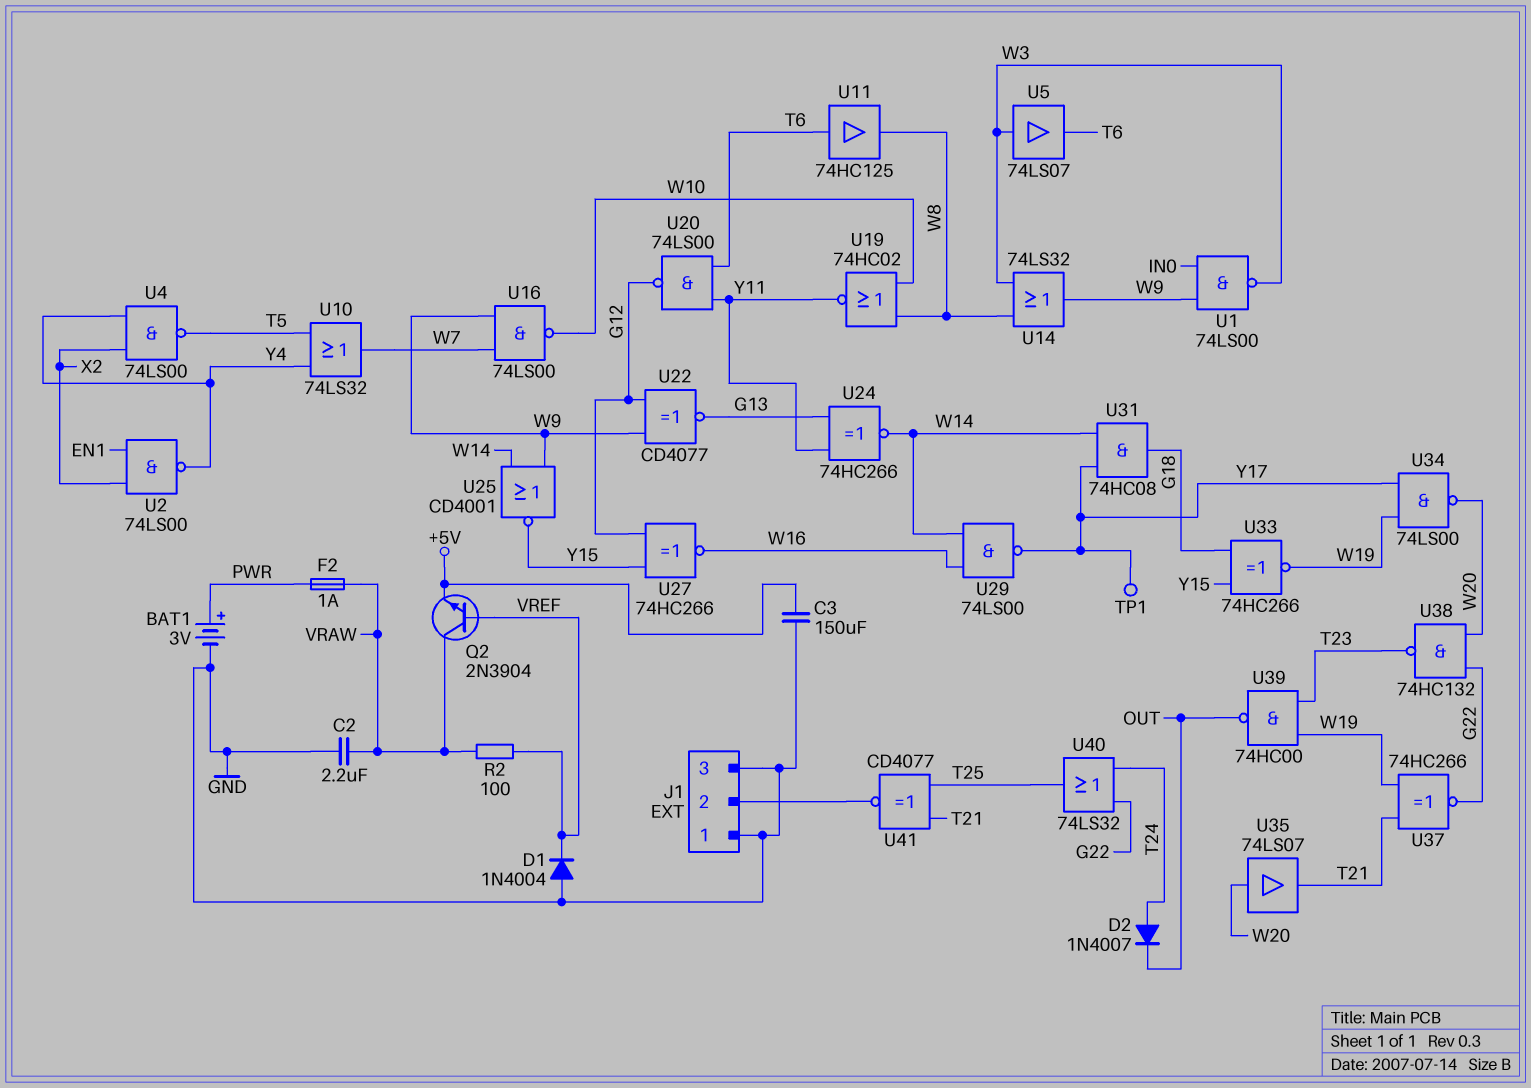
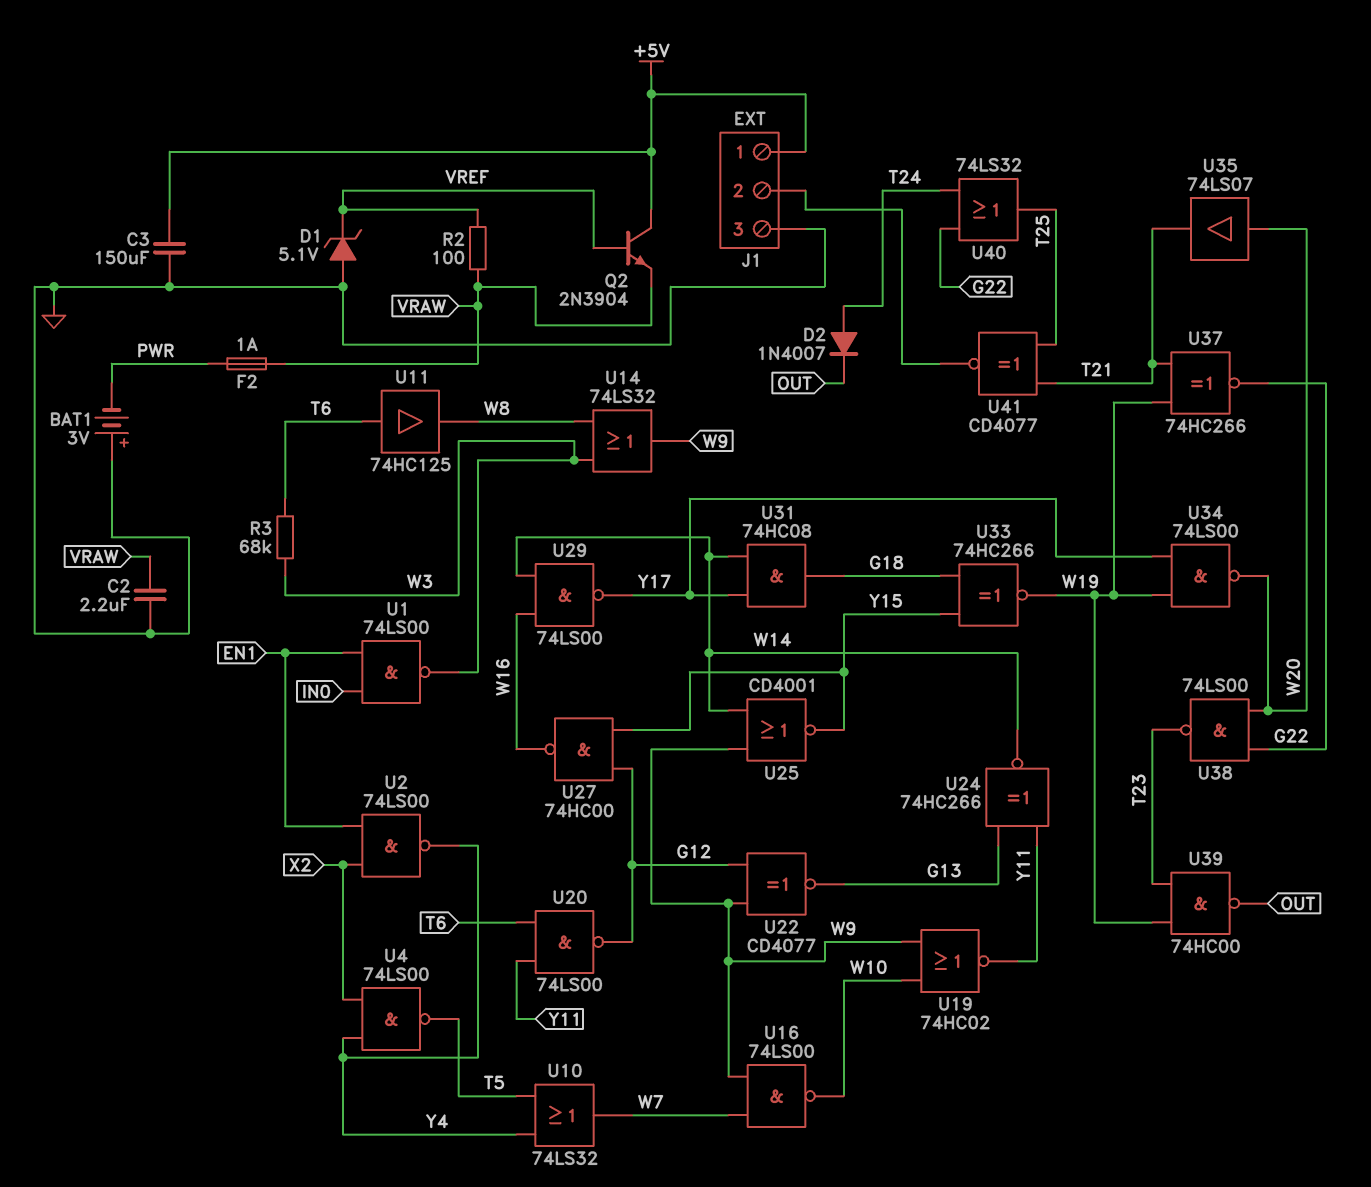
BAT1: 3V (plus PWR, minus GND) -> 3V (plus GND, minus PWR)
D1: diode 1N4004 (A GND, K VREF) -> zener 5.1V (A GND, K VREF)
J1 pin 1: GND -> +5V
Q2: NPN 2N3904 (B VREF, C VRAW, E +5V) -> NPN 2N3904 (B VREF, C +5V, E VRAW)
R3: none -> 68k (T6, W3)
TP1: test point (Y17) -> none
U1: NAND 74LS00 (in IN0, in W9, out W3) -> NAND 74LS00 (in EN1, in IN0, out W3)
U5: buffer 74LS07 (in W3, out T6) -> none
U19: NOR 74HC02 (in W8, in W10, out Y11) -> NOR 74HC02 (in W9, in W10, out Y11)
U27: XNOR 74HC266 (in G12, in Y15, out W16) -> NAND 74HC00 (in G12, in Y15, out W16)
U38: NAND 74HC132 (in G22, in W20, out T23) -> NAND 74LS00 (in G22, in W20, out T23)

